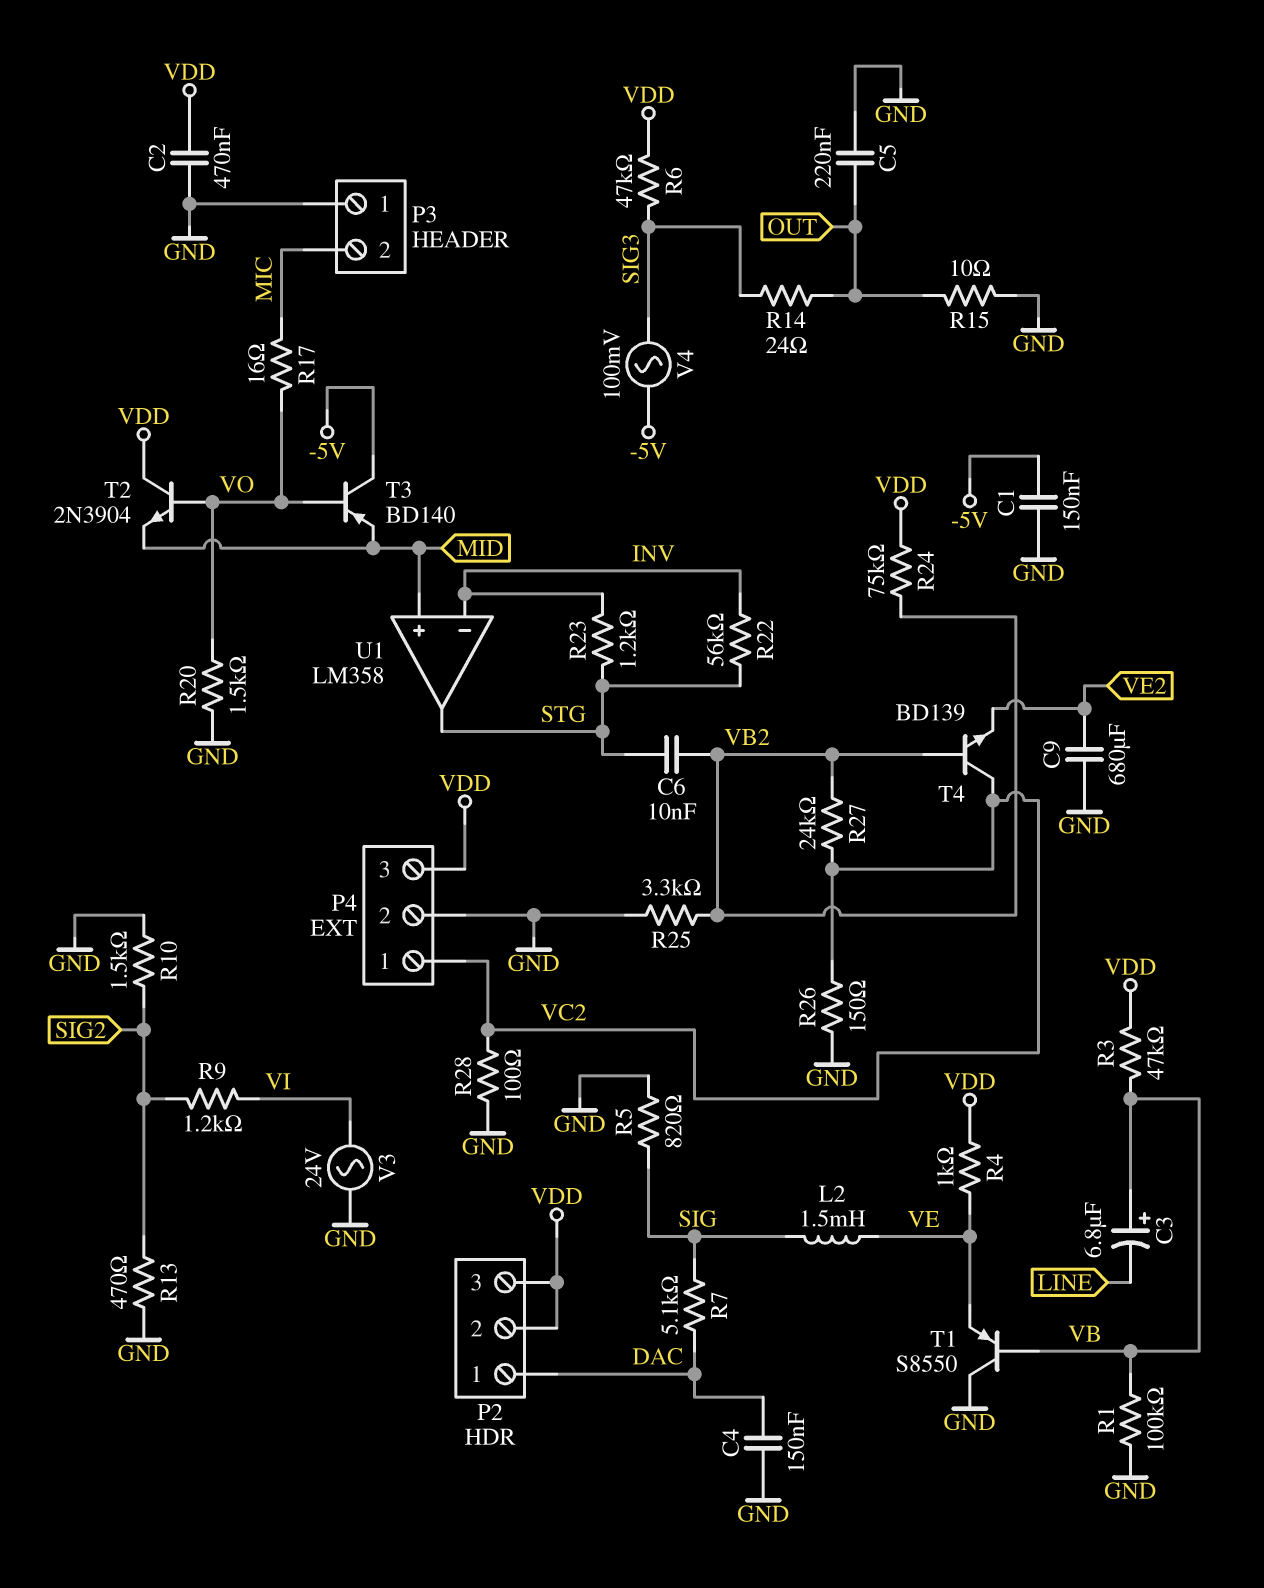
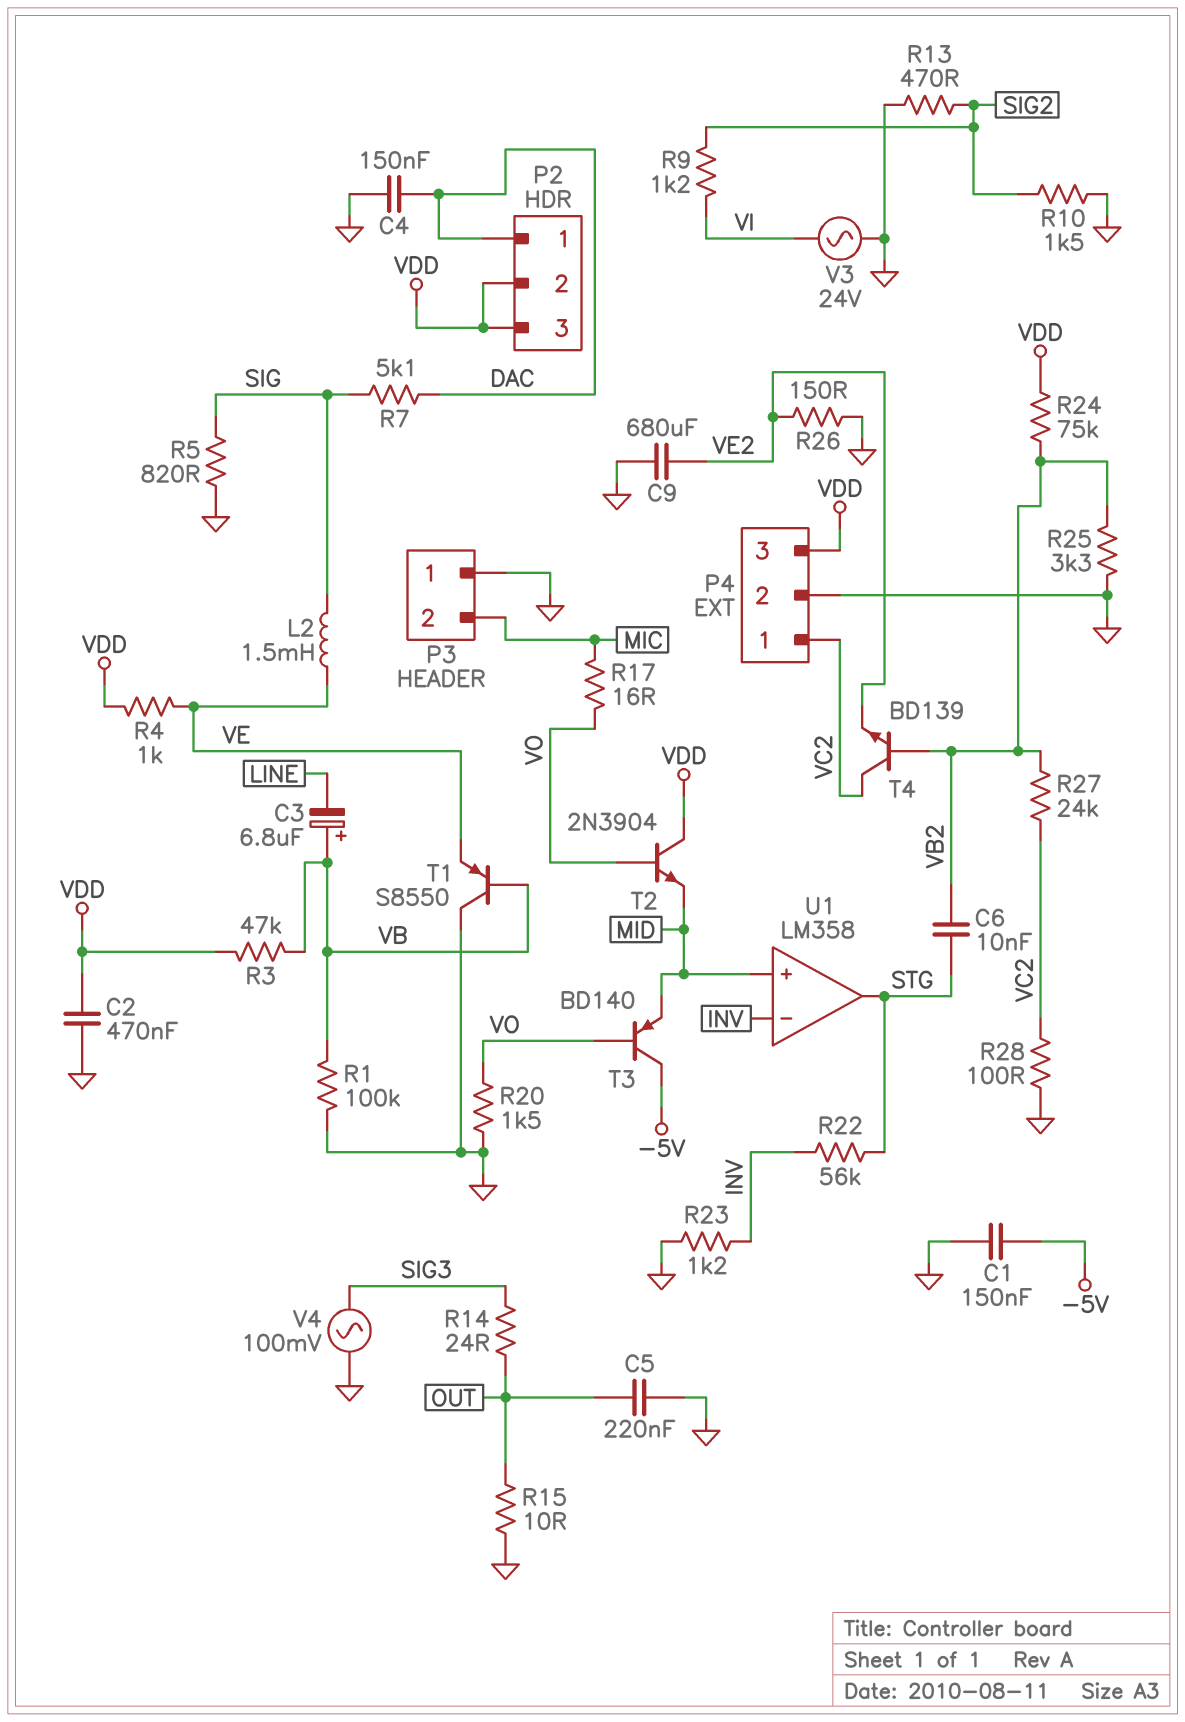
R6: 47k (SIG3, VDD) -> none
R23: 1.2k (INV, STG) -> 1.2k (GND, INV)
R26: 150 (GND, VC2) -> 150 (GND, VE2)
V4: AC 100mV (-5V, SIG3) -> AC 100mV (GND, SIG3)

